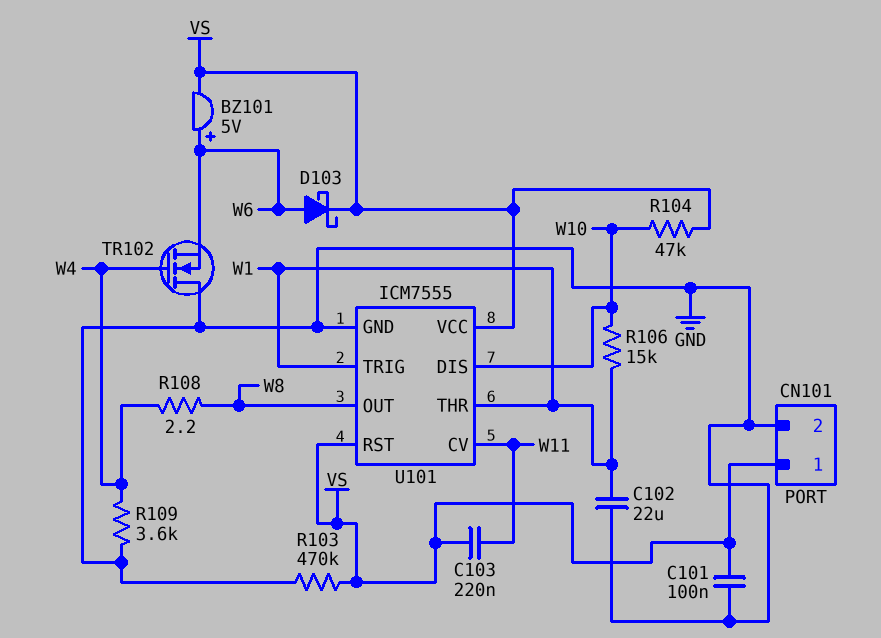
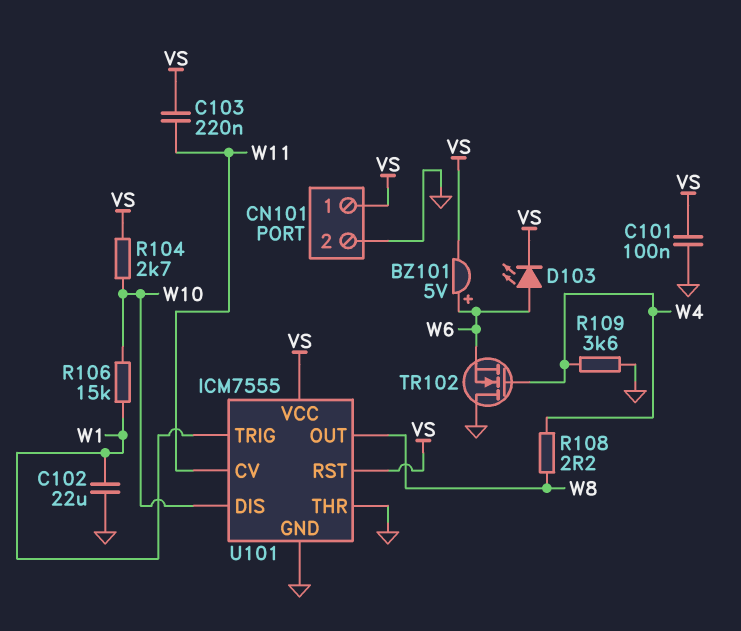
D103: schottky (A W6, K VS) -> LED (A W6, K VS)
R103: 470k (GND, VS) -> none
R104: 47k (VS, W10) -> 2.7k (VS, W10)
U101 pin THR: W1 -> GND

